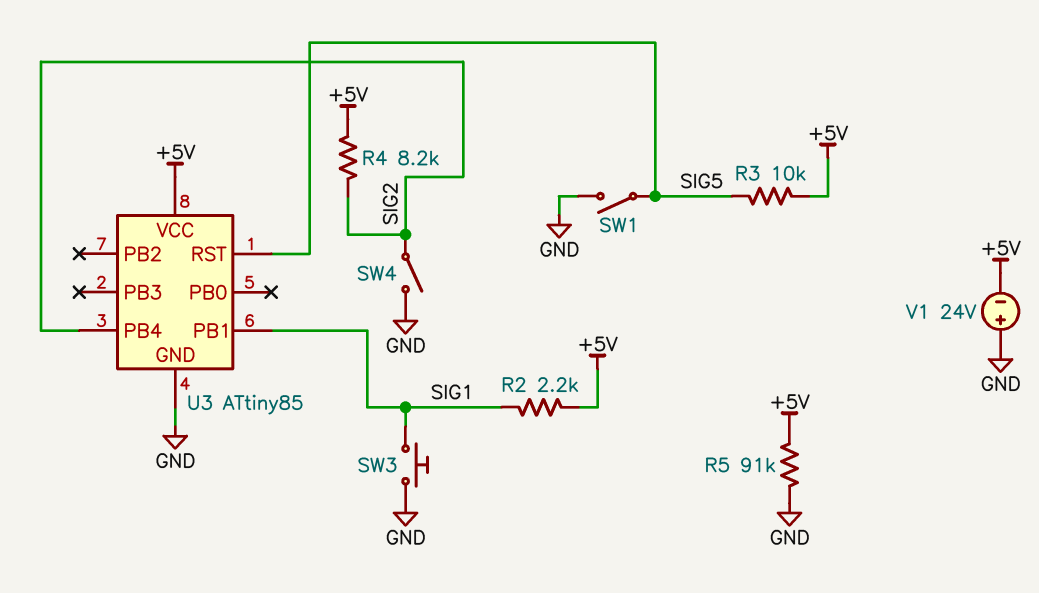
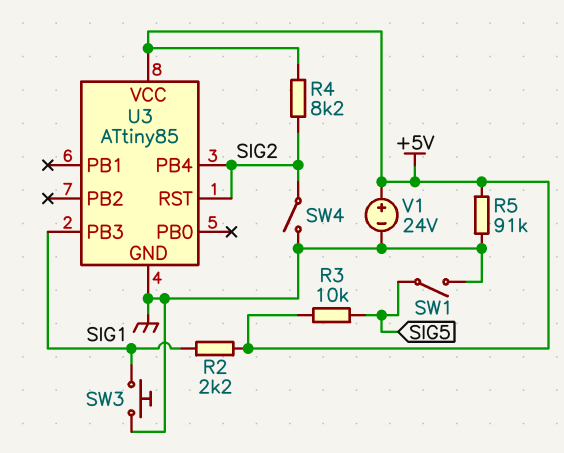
U3 pin PB1: SIG1 -> none
U3 pin PB3: none -> SIG1
U3 pin RST: SIG5 -> SIG2
V1: 24V (plus GND, minus +5V) -> 24V (plus +5V, minus GND)

